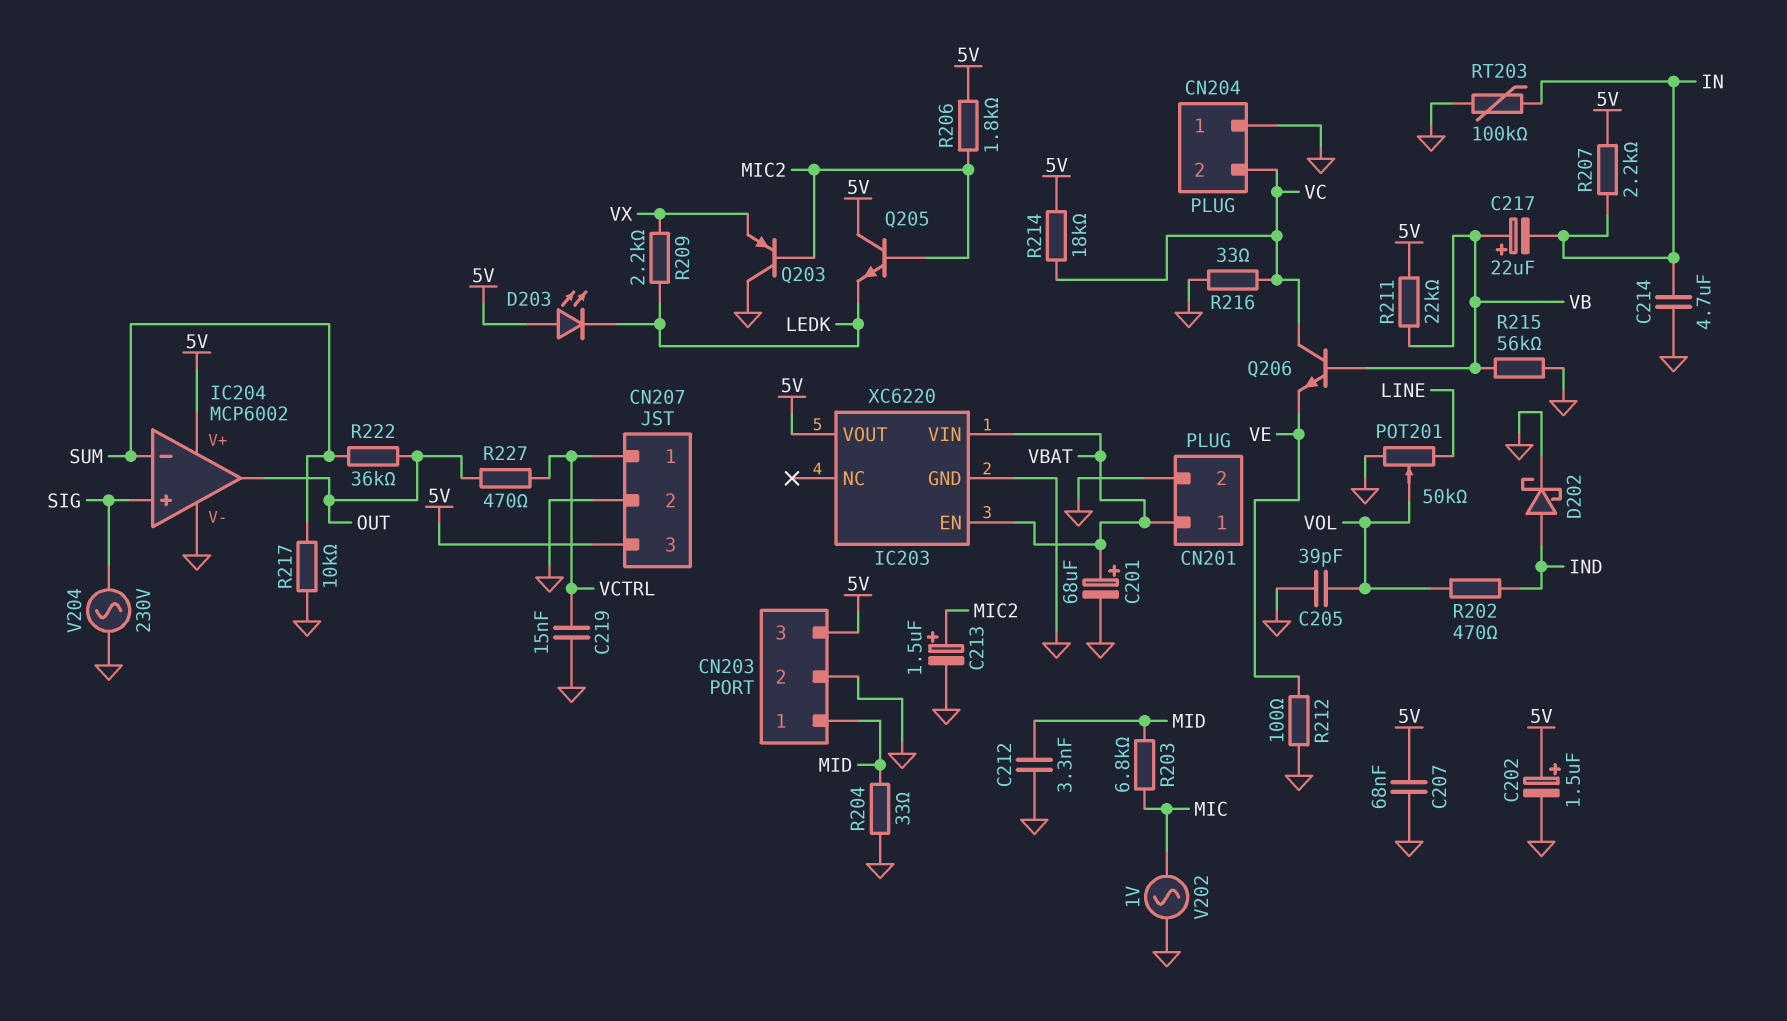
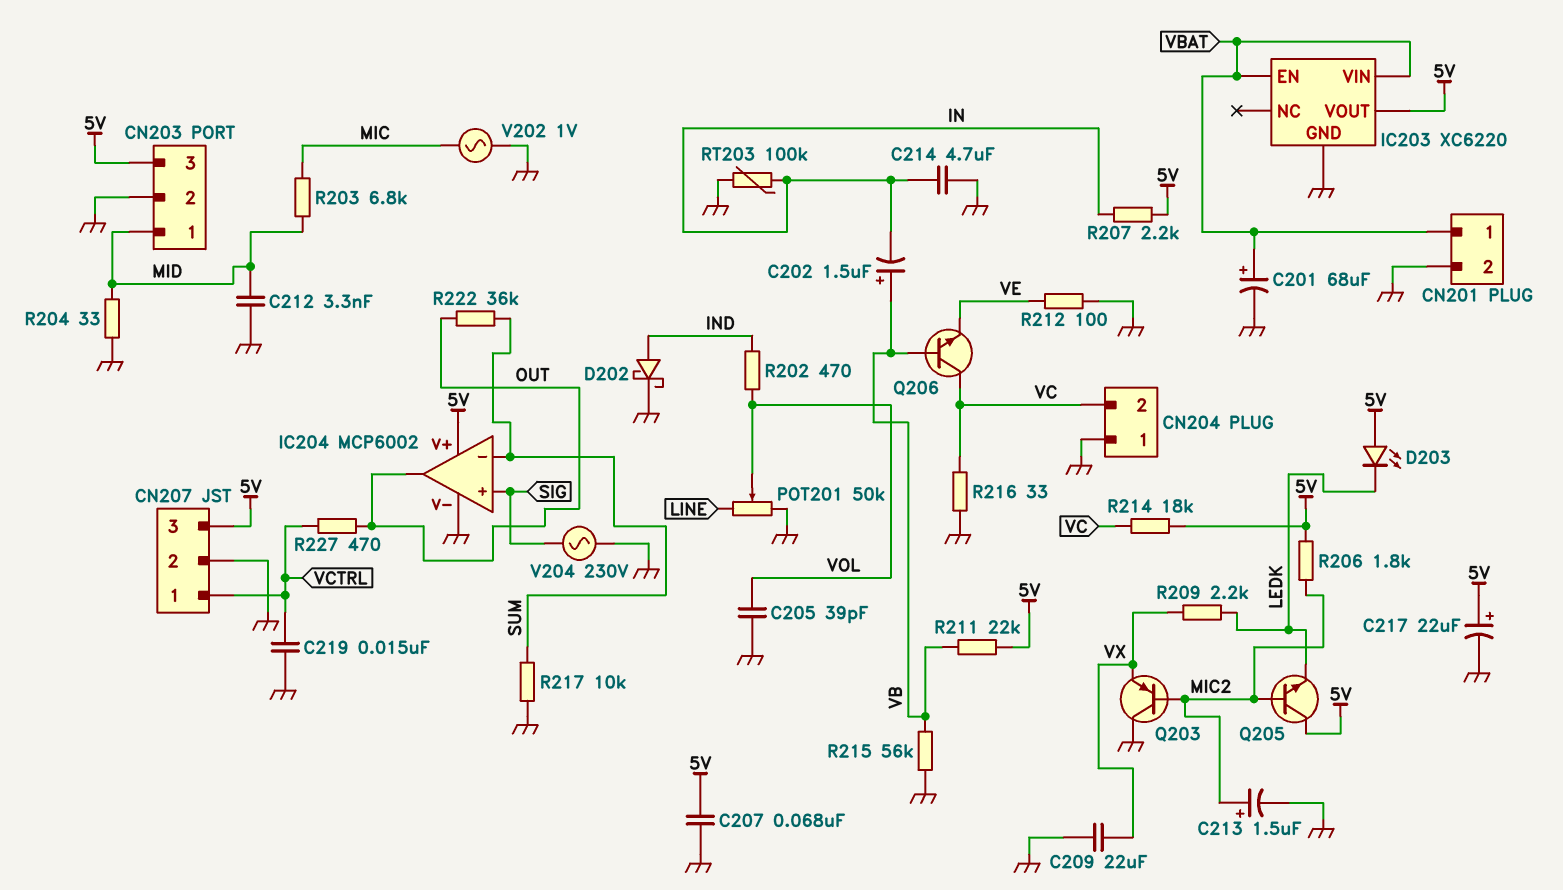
C202: 1.5uF (plus 5V, minus GND) -> 1.5uF (plus VB, minus IN)
C209: none -> 22uF (GND, VX)
C217: 22uF (plus VB, minus IN) -> 22uF (plus 5V, minus GND)

